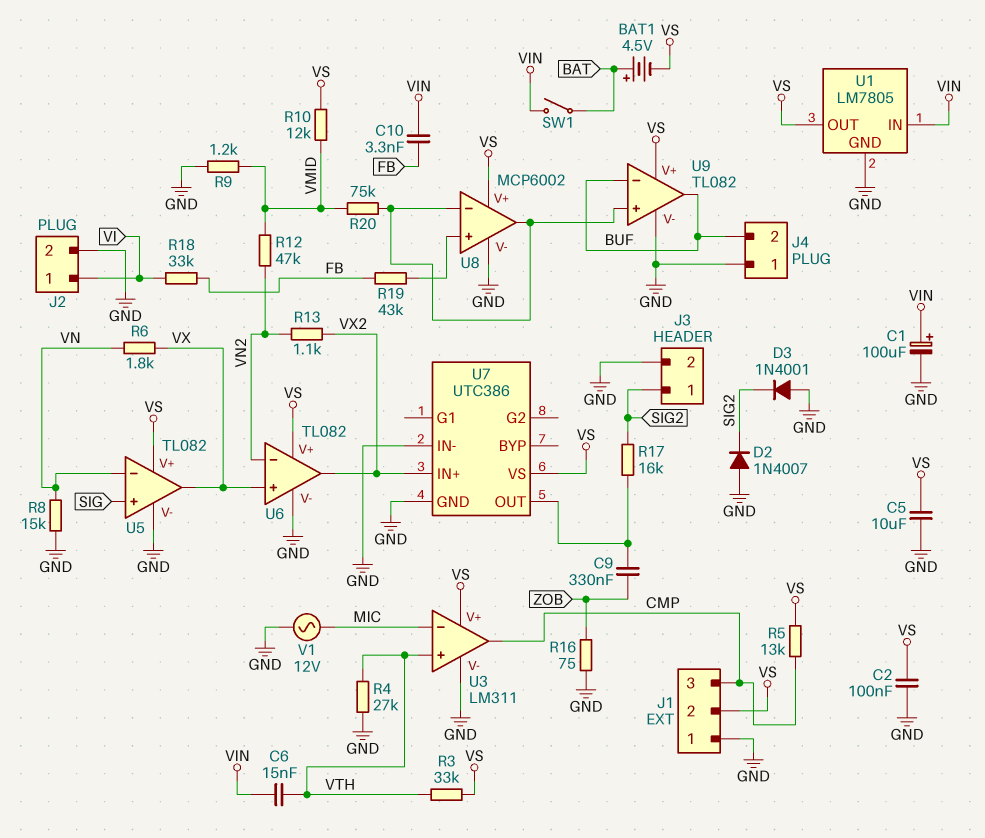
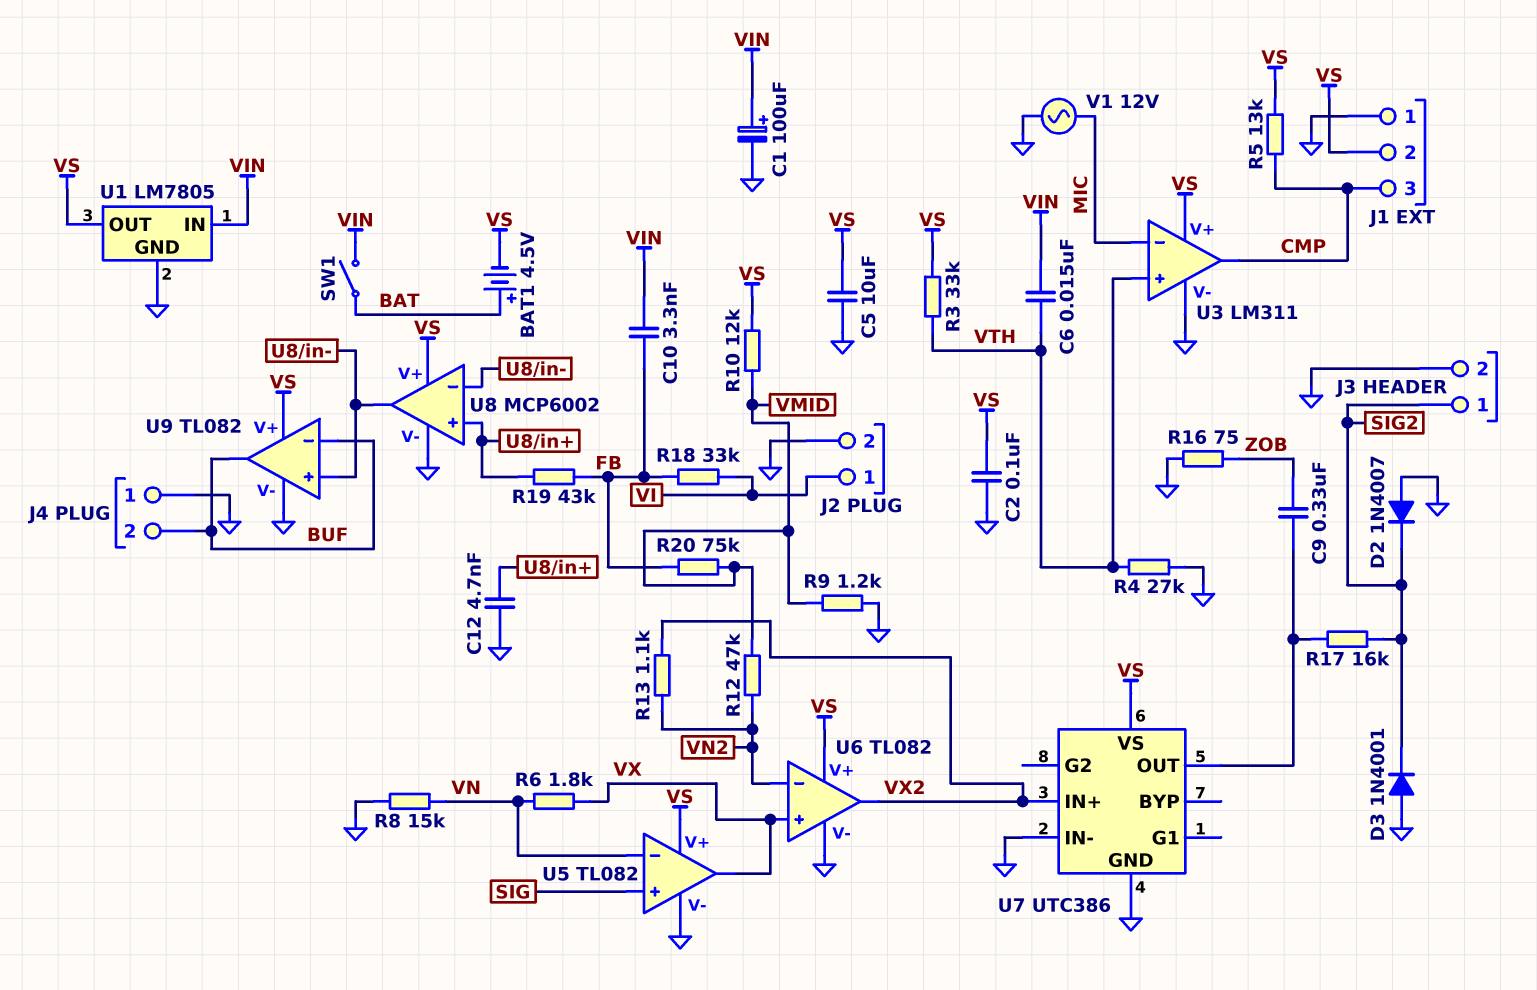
C12: none -> 4.7nF (GND, U8/in+)
R20: 75k (U8/in-, VMID) -> 75k (FB, VMID)

